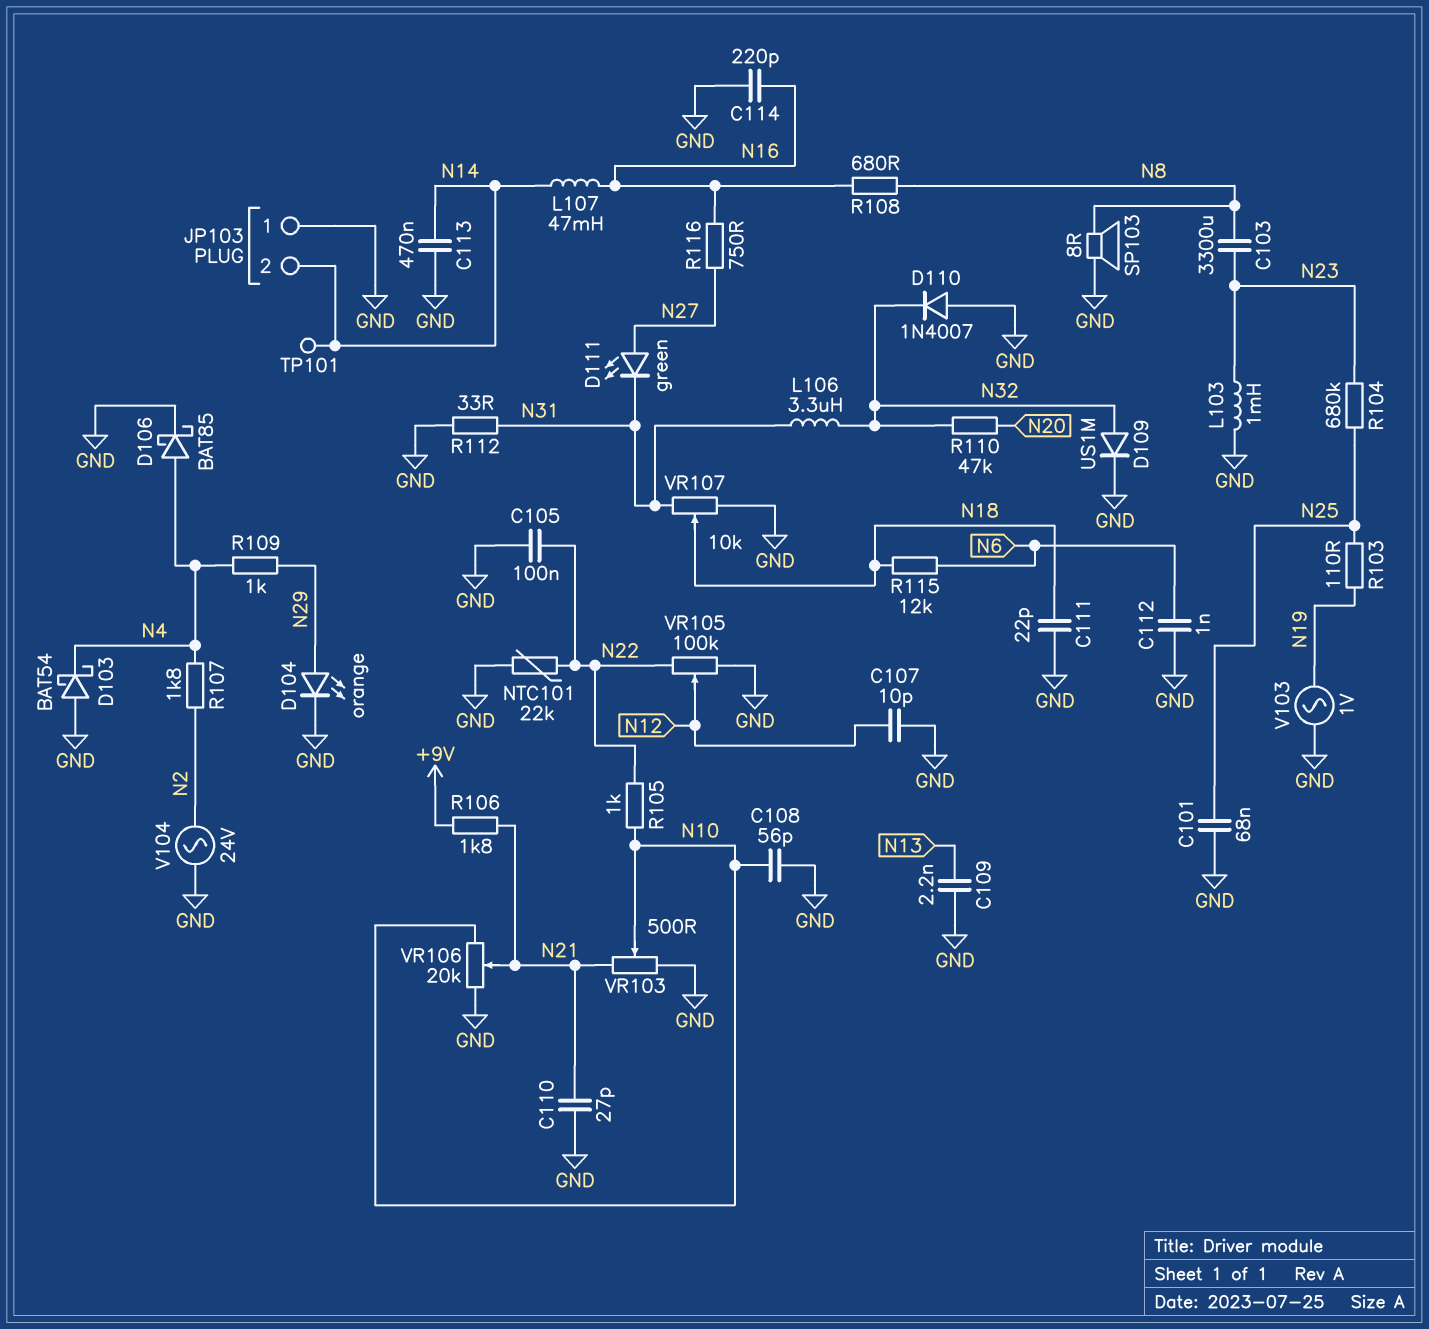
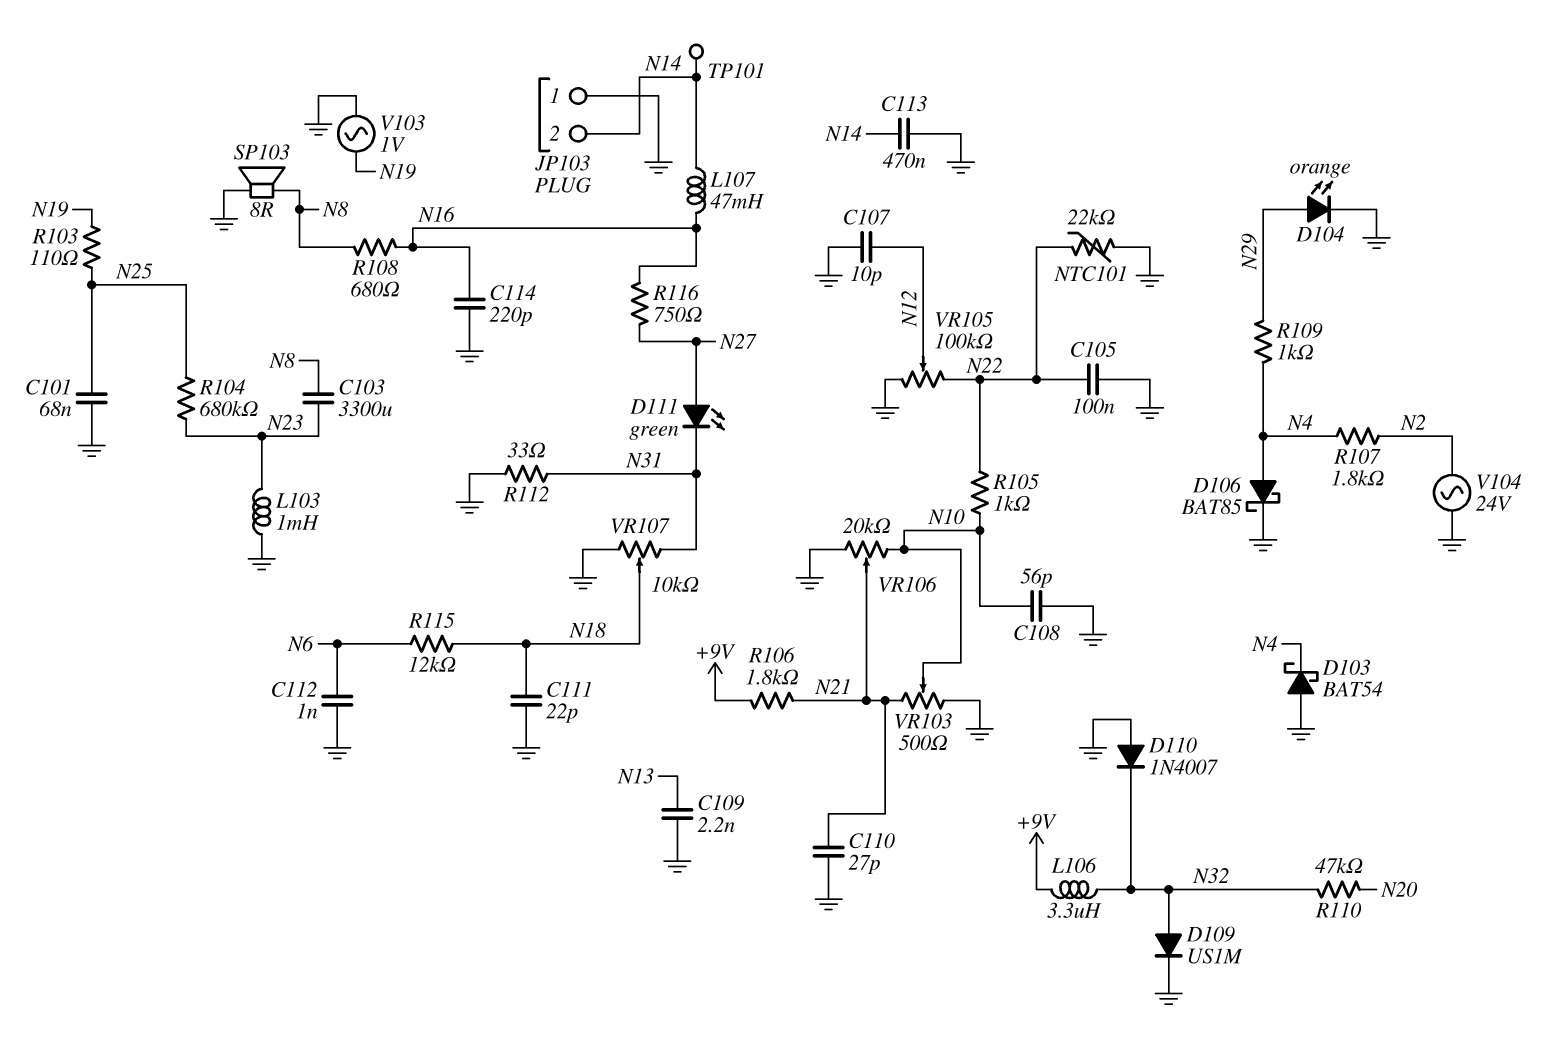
L106: 3.3uH (N31, N32) -> 3.3uH (+9V, N32)

